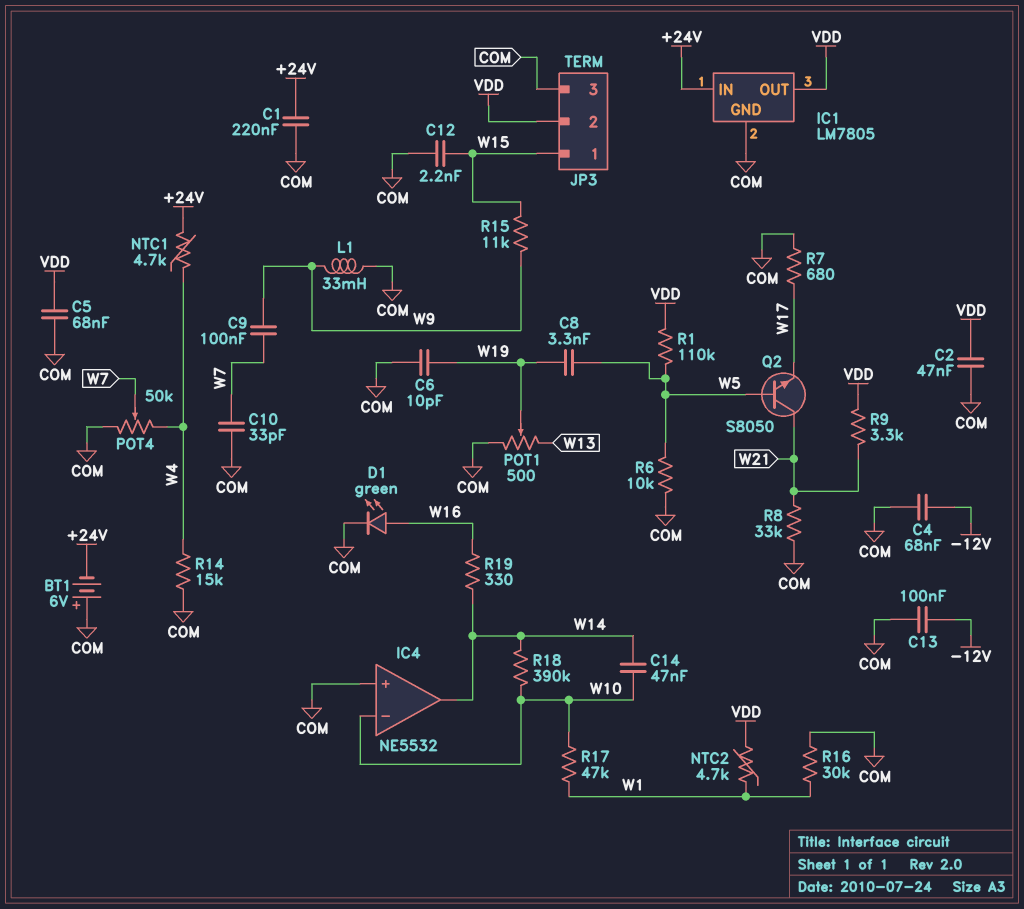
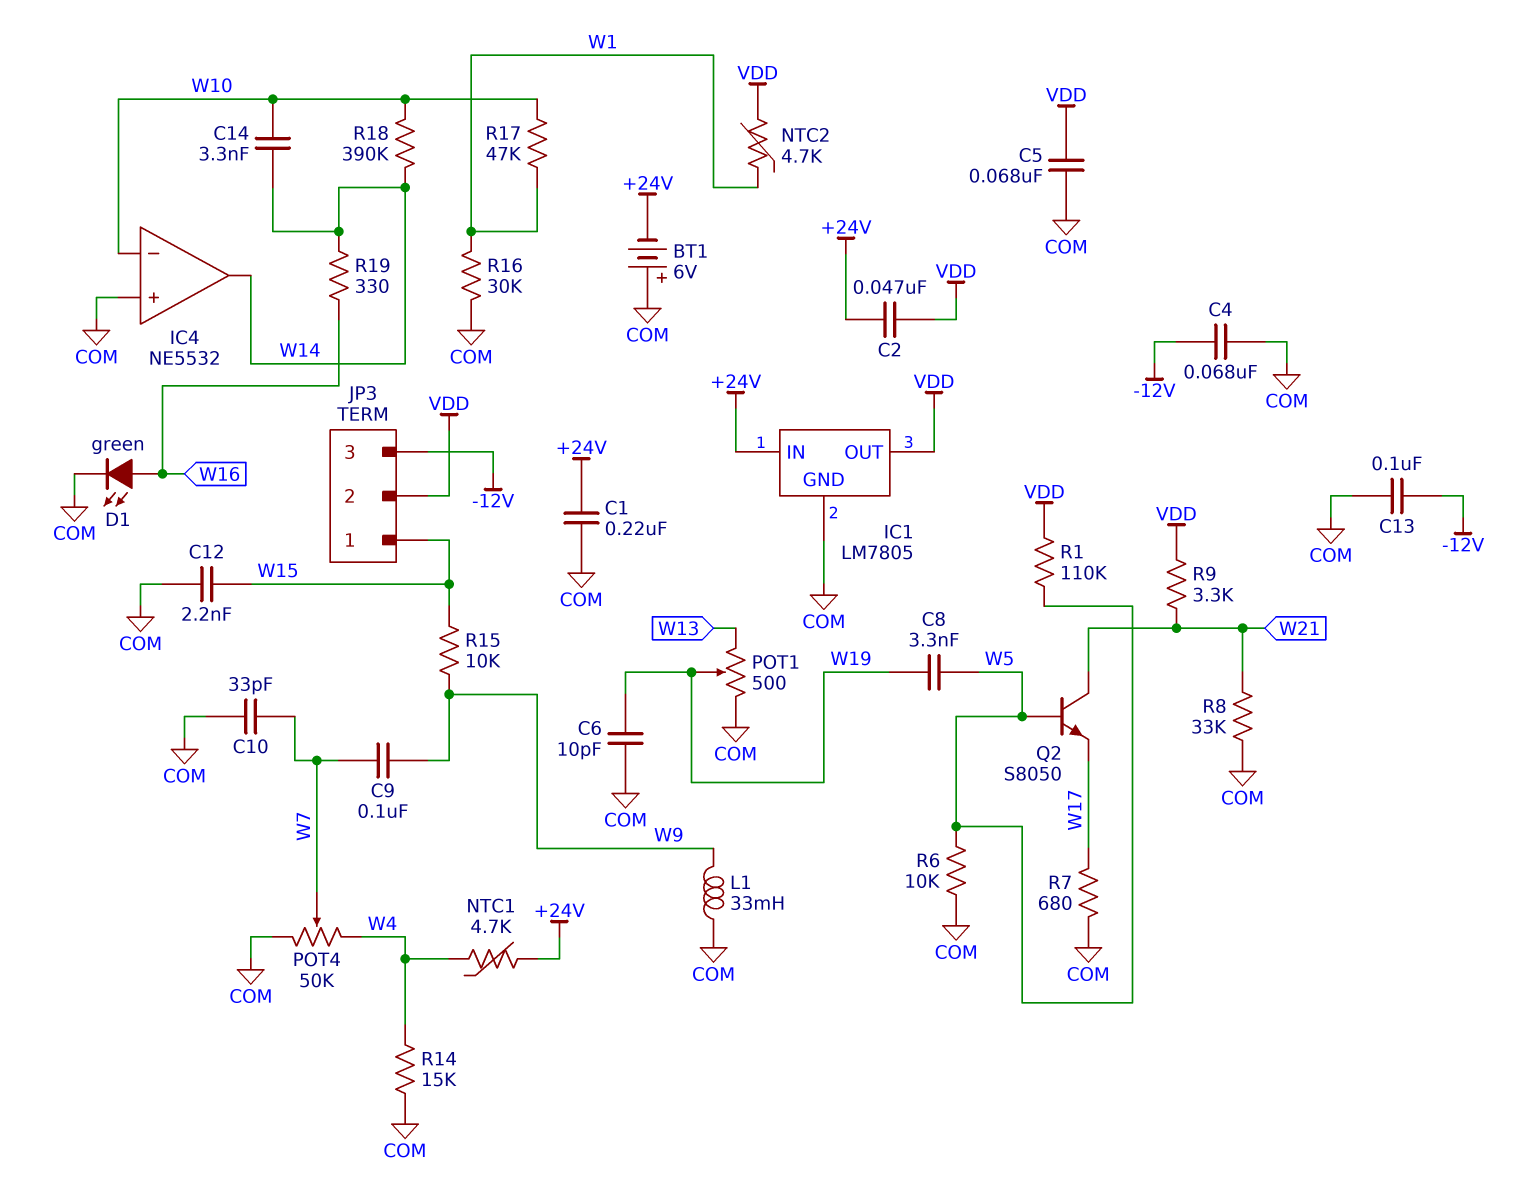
C2: 47nF (COM, VDD) -> 47nF (+24V, VDD)
C14: 47nF (W10, W14) -> 3.3nF (W10, W14)
JP3 pin 3: COM -> -12V
R15: 11k (W9, W15) -> 10k (W9, W15)

